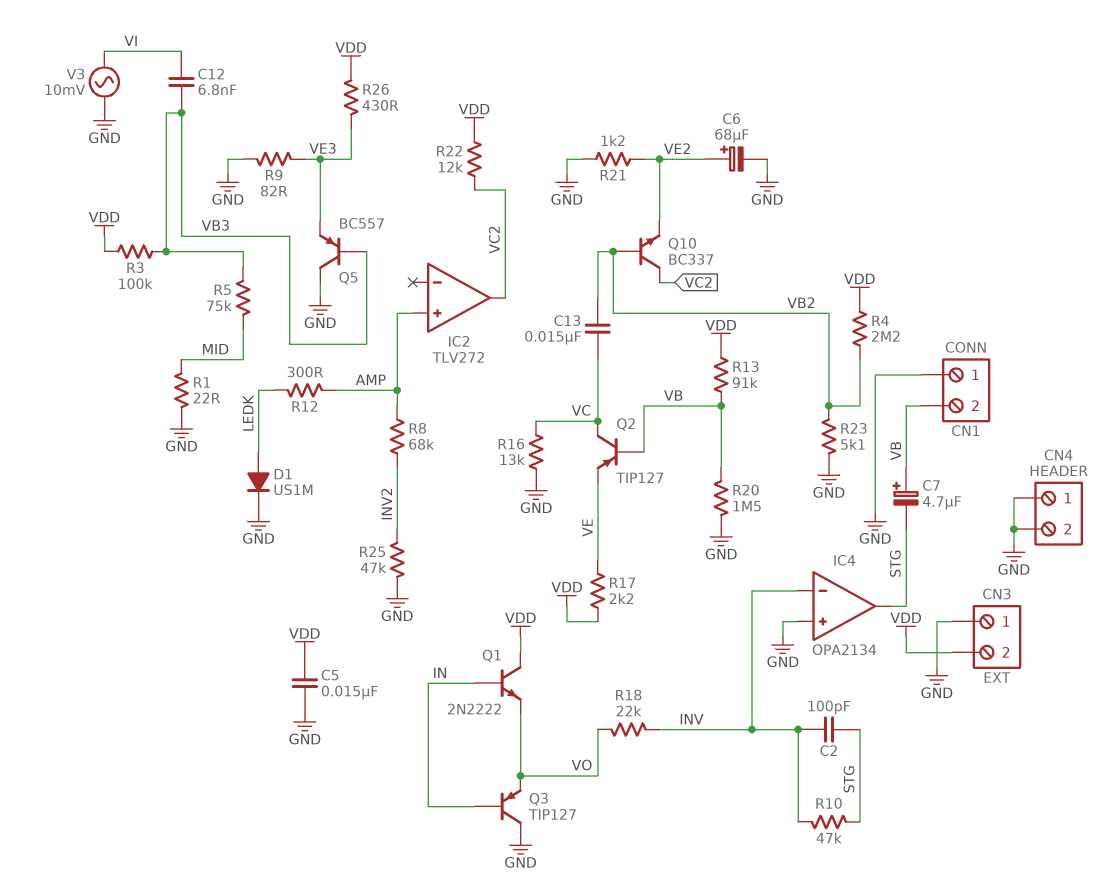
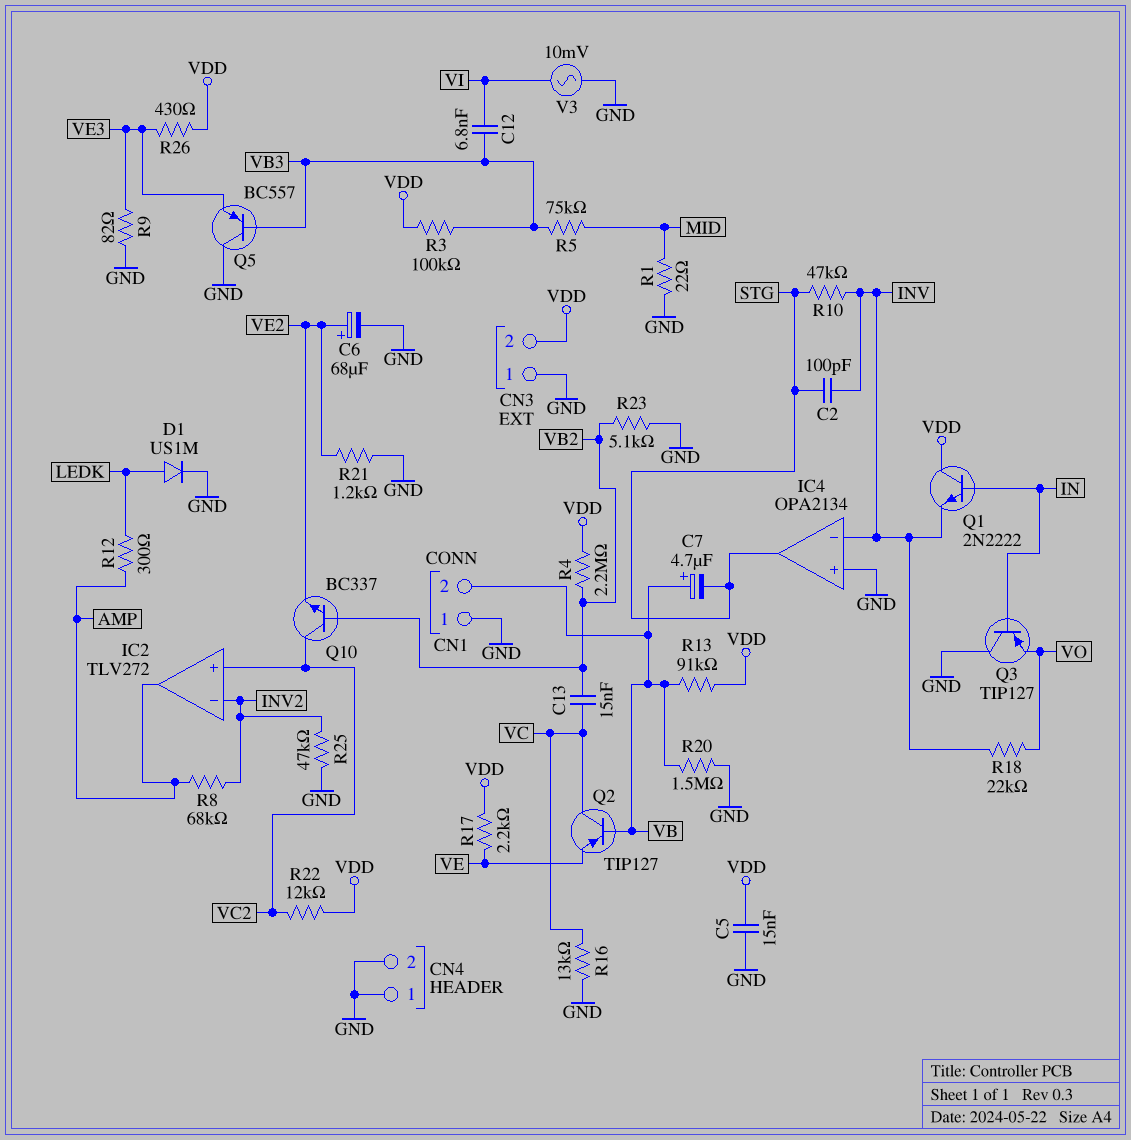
IC2 pin in+: AMP -> VC2
IC2 pin in-: none -> INV2
IC2 pin out: VC2 -> AMP
Q1: NPN 2N2222 (B IN, C VDD, E VO) -> NPN 2N2222 (B IN, C VDD, E INV)

